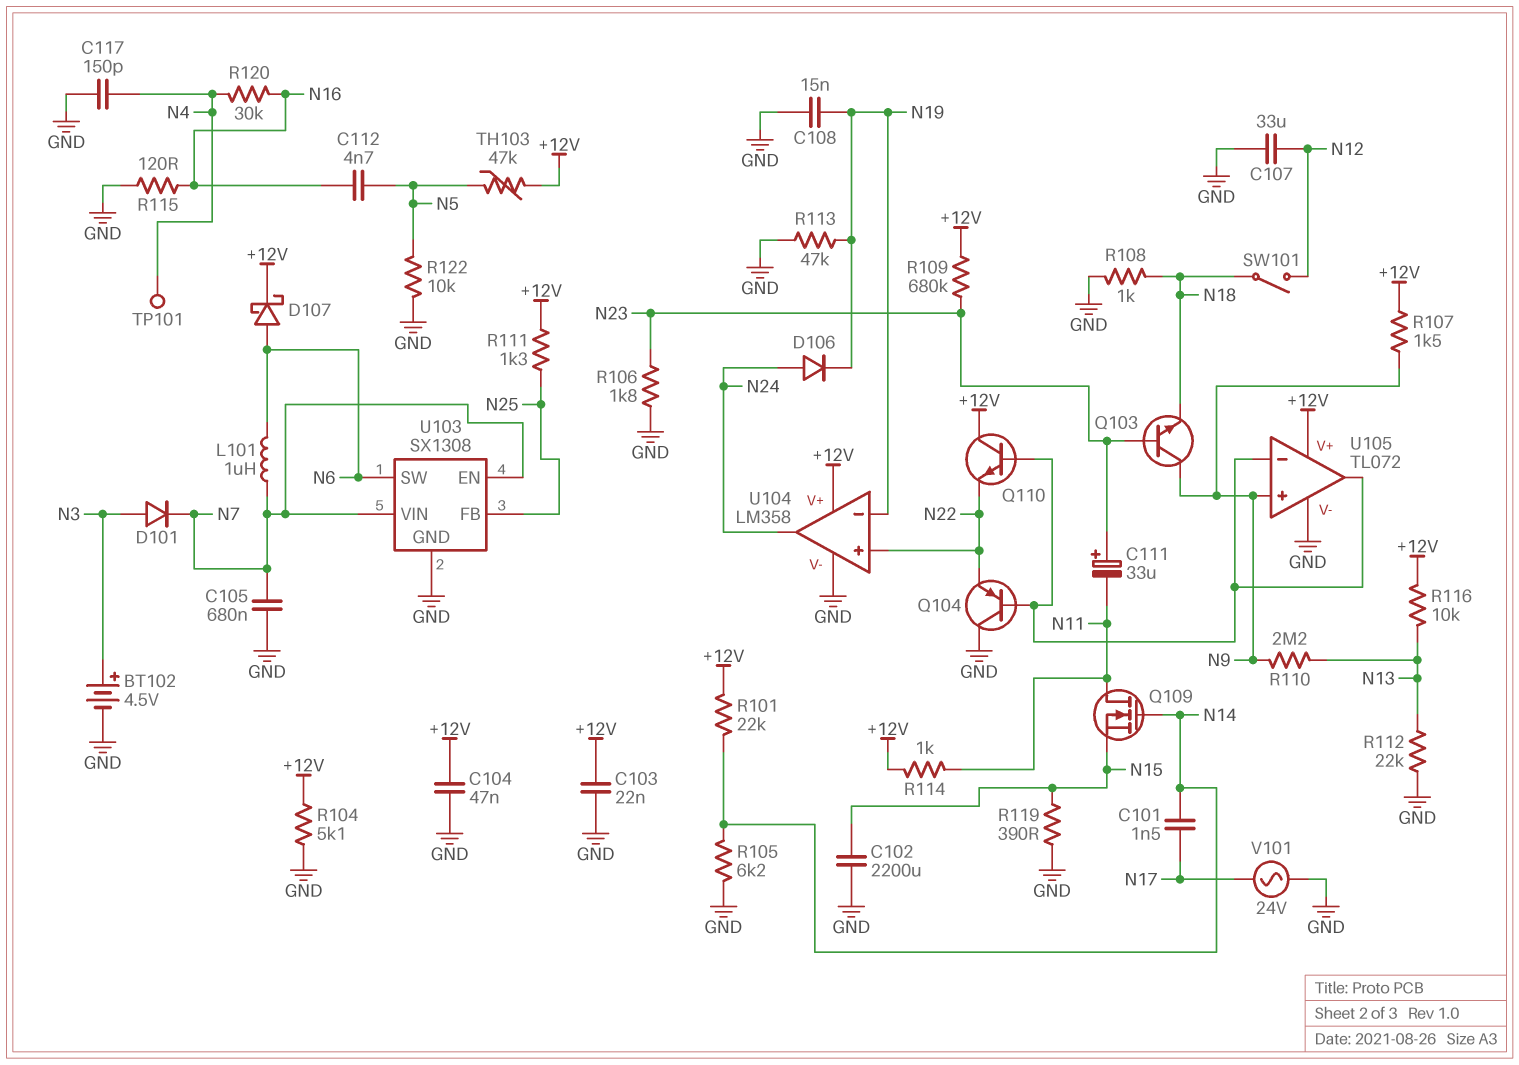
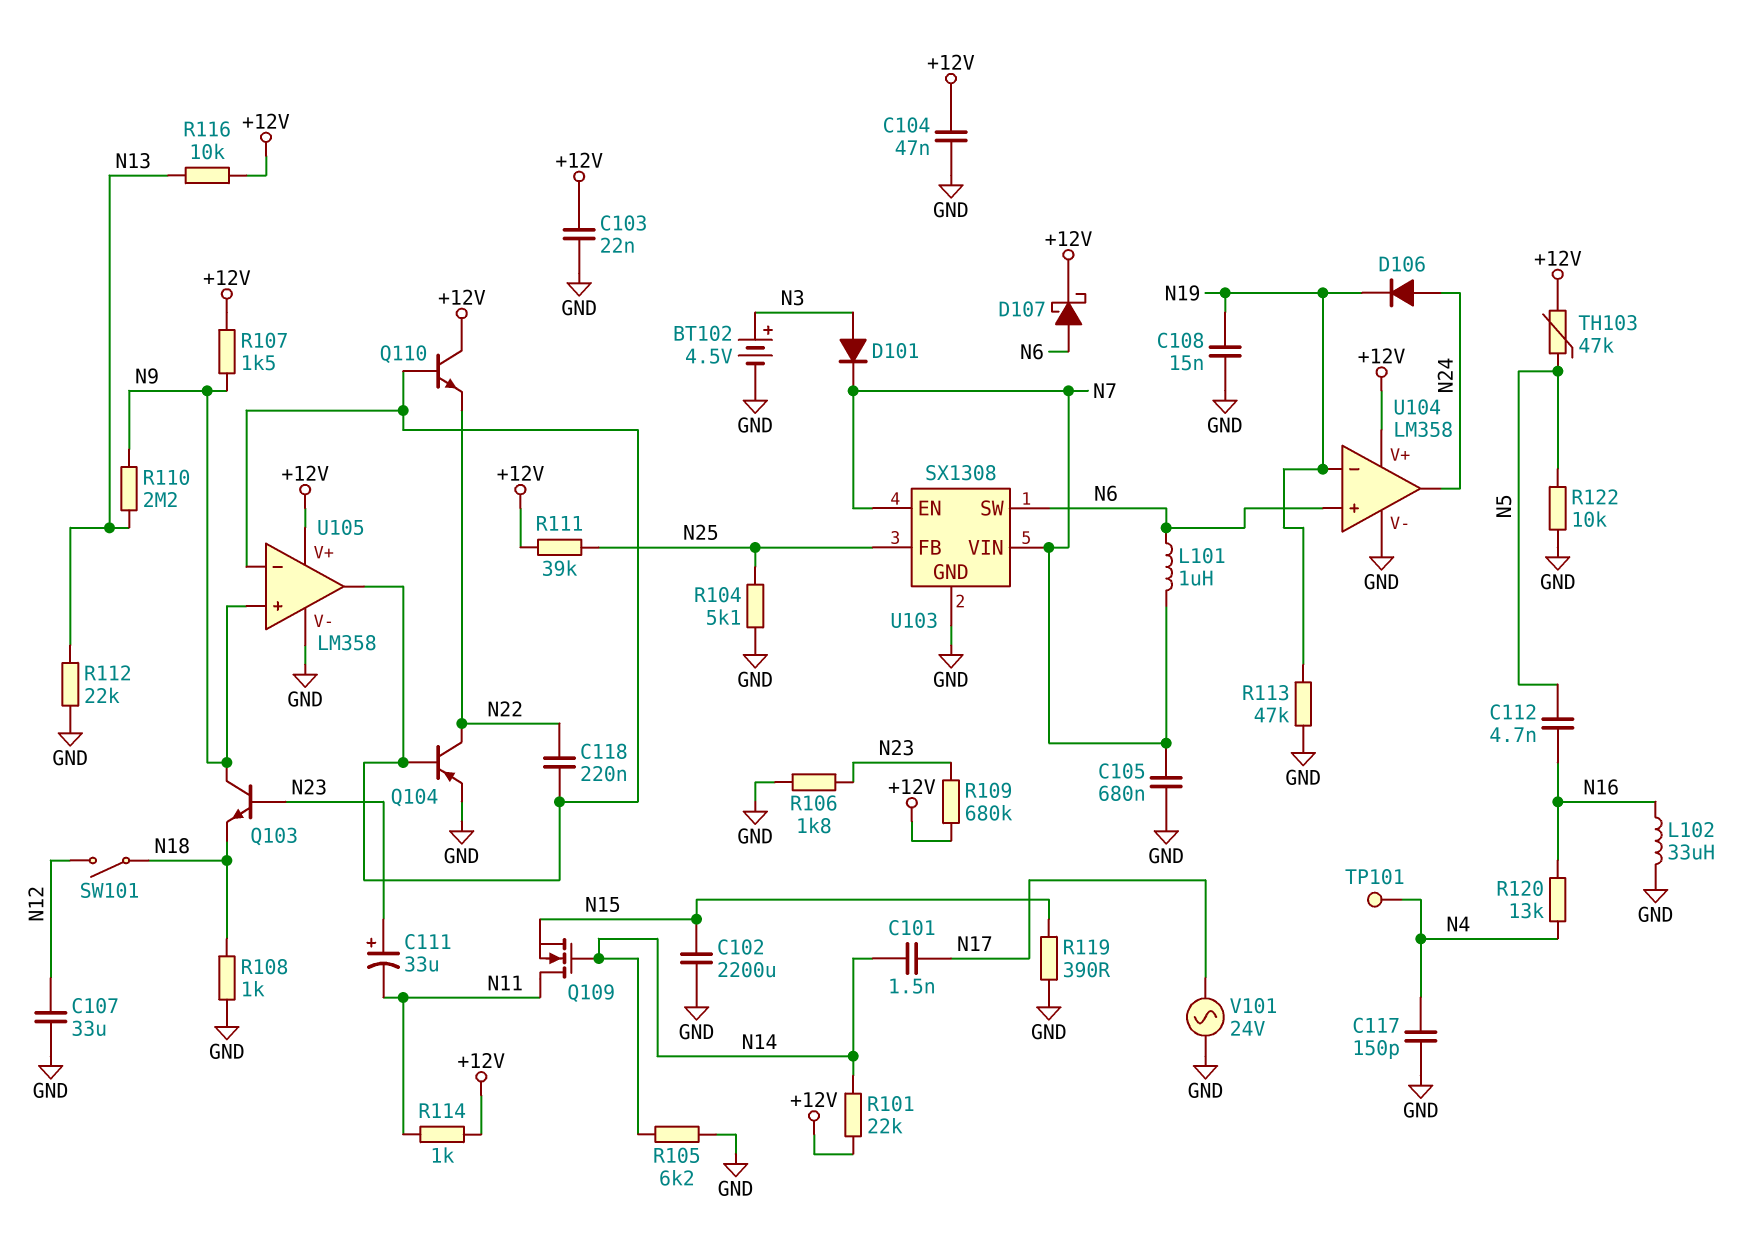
C118: none -> 220nF (N22, U105/in-)
L102: none -> 33uH (GND, N16)
Q104: PNP (B U105/in-, C GND, E N22) -> PNP (B U105/in-, C N22, E GND)
R104: 5.1k (+12V, GND) -> 5.1k (GND, N25)
R111: 1.3k (+12V, N25) -> 39k (+12V, N25)
R115: 120 (GND, N16) -> none
R120: 30k (N4, N16) -> 13k (N4, N16)
U104 pin in+: N22 -> N6
U105: TL072 -> LM358

